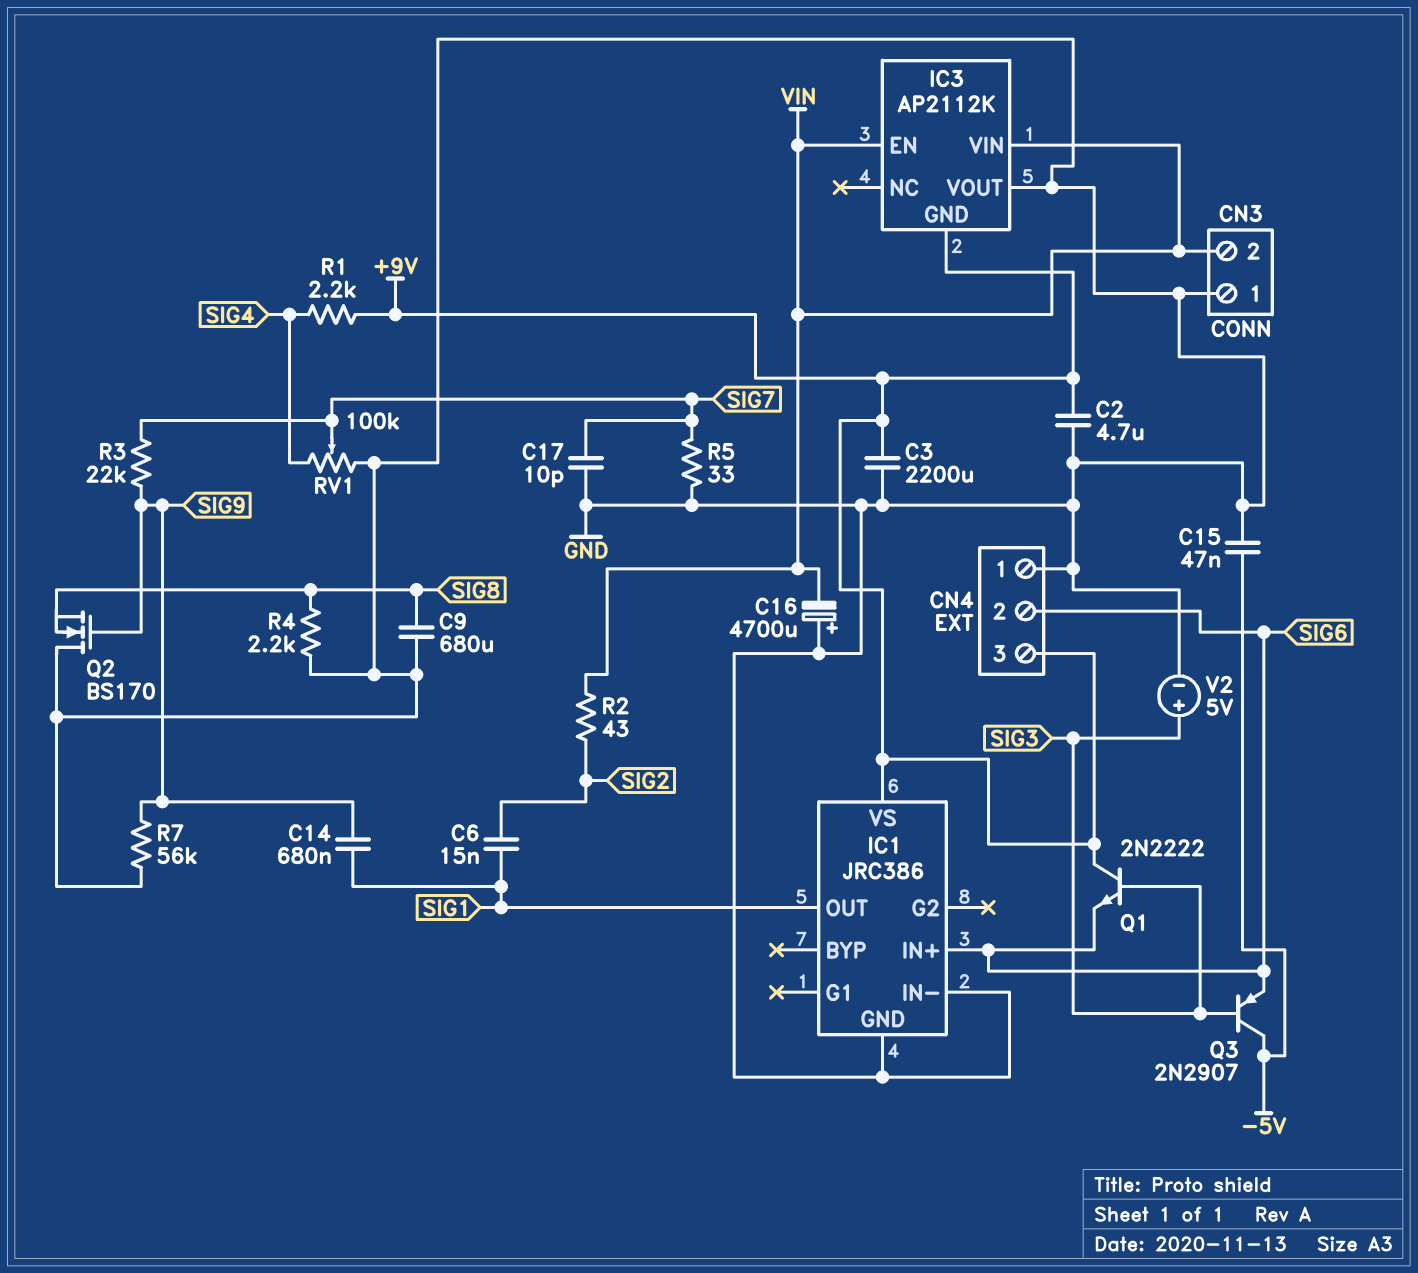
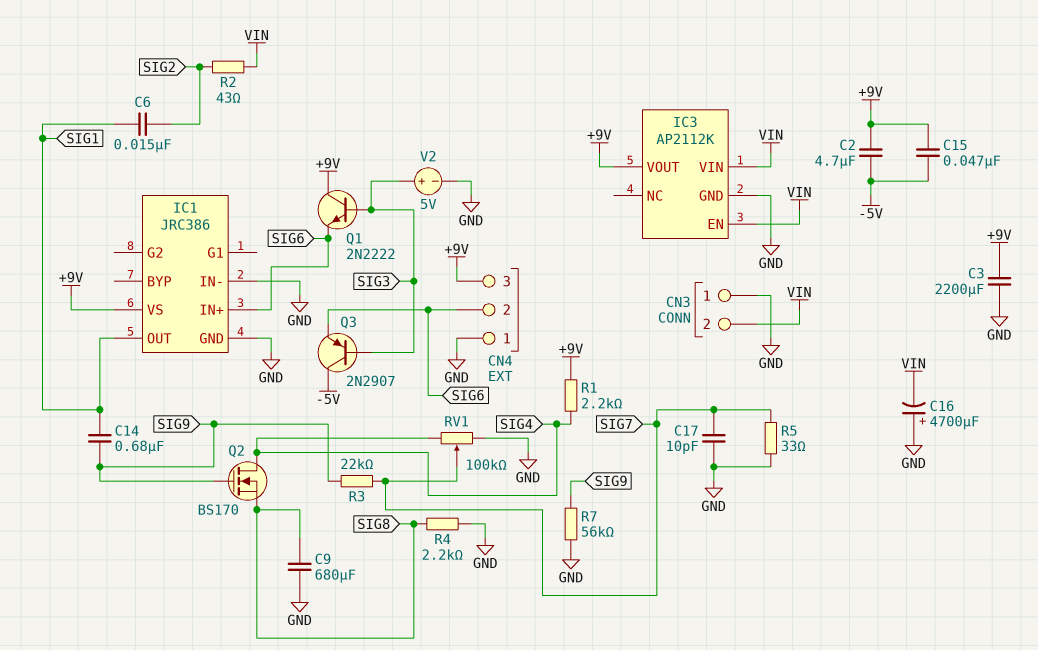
C2: 4.7uF (+9V, GND) -> 4.7uF (+9V, -5V)
C15: 47nF (-5V, GND) -> 47nF (+9V, -5V)
IC3 pin GND: +9V -> GND
IC3 pin VOUT: GND -> +9V
Q2: NMOS BS170 (G SIG9, D GND, S SIG8) -> NMOS BS170 (G SIG9, D SIG4, S SIG8)

